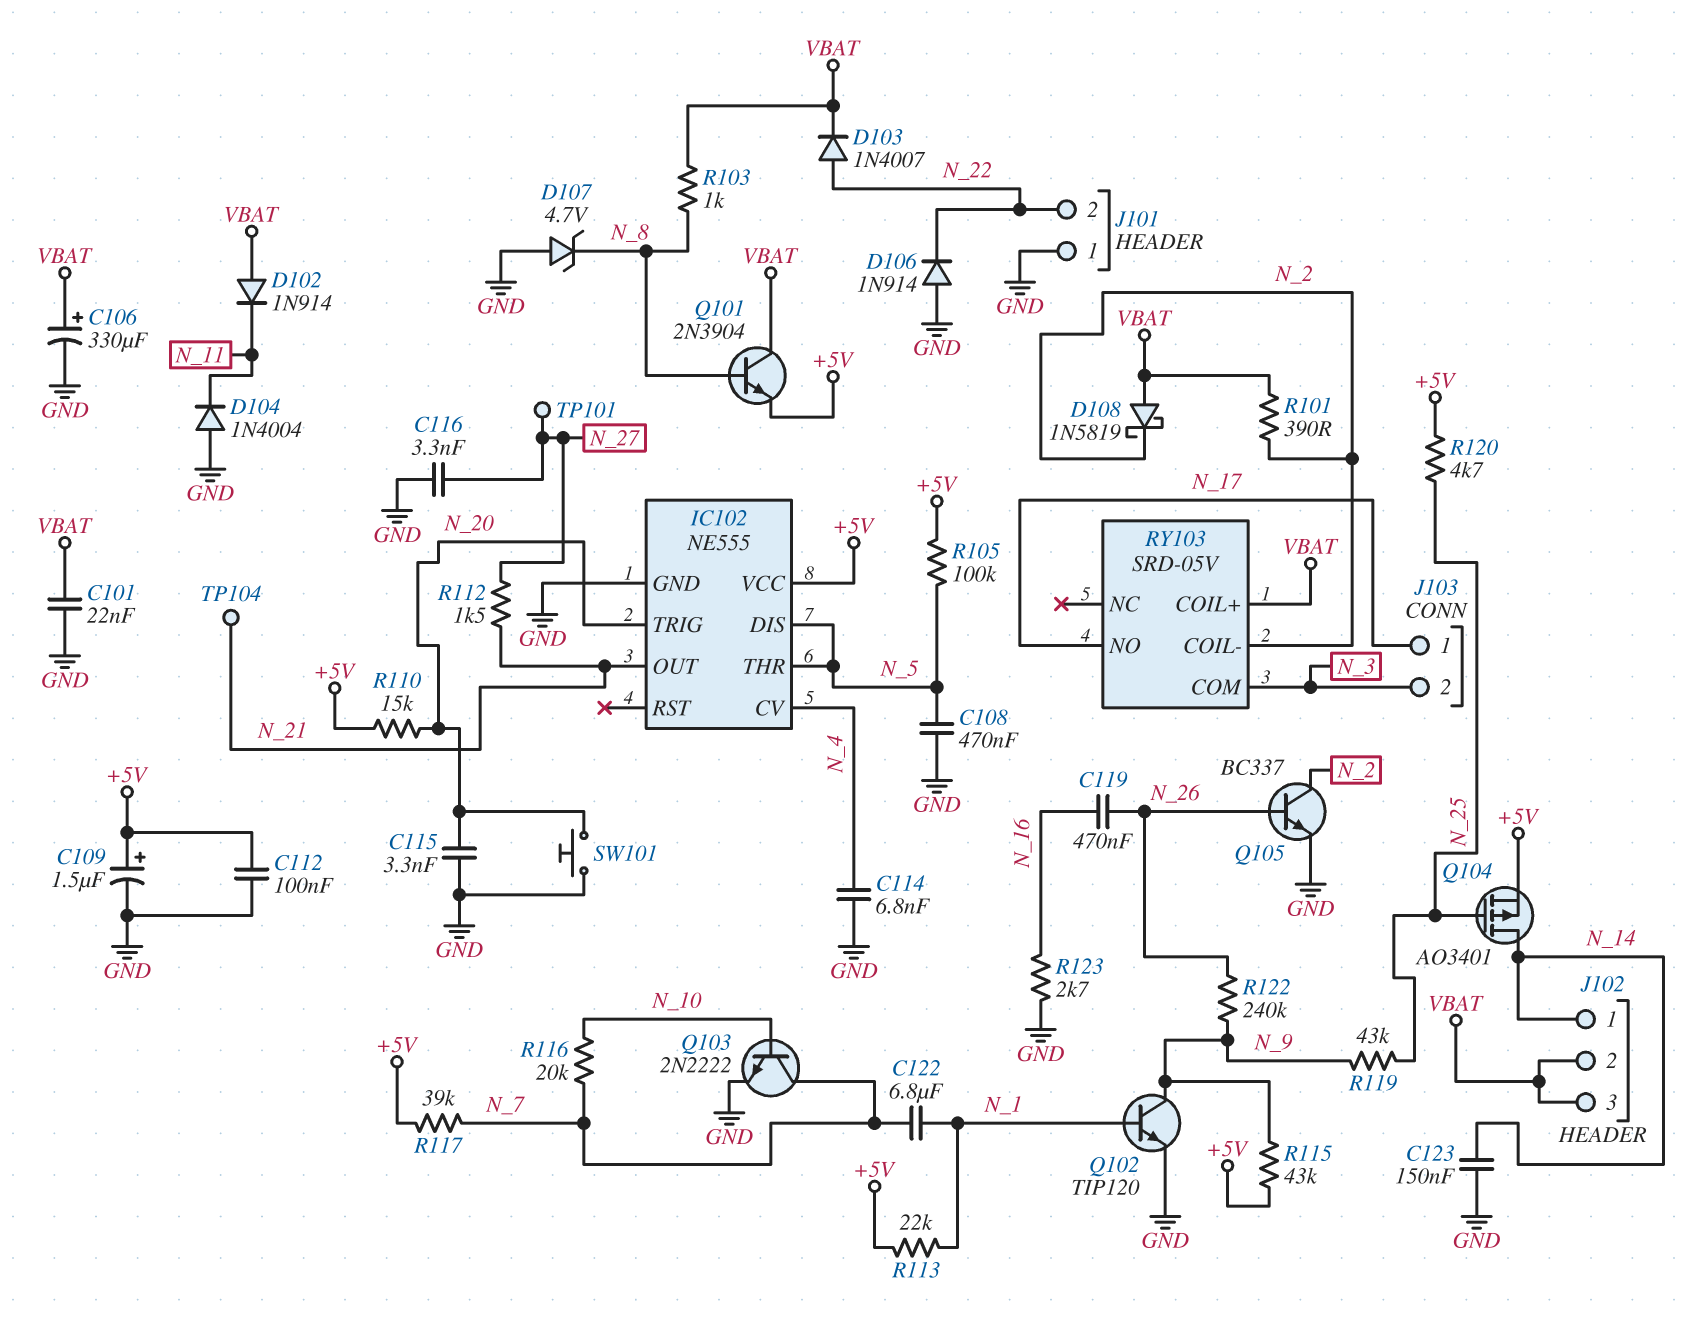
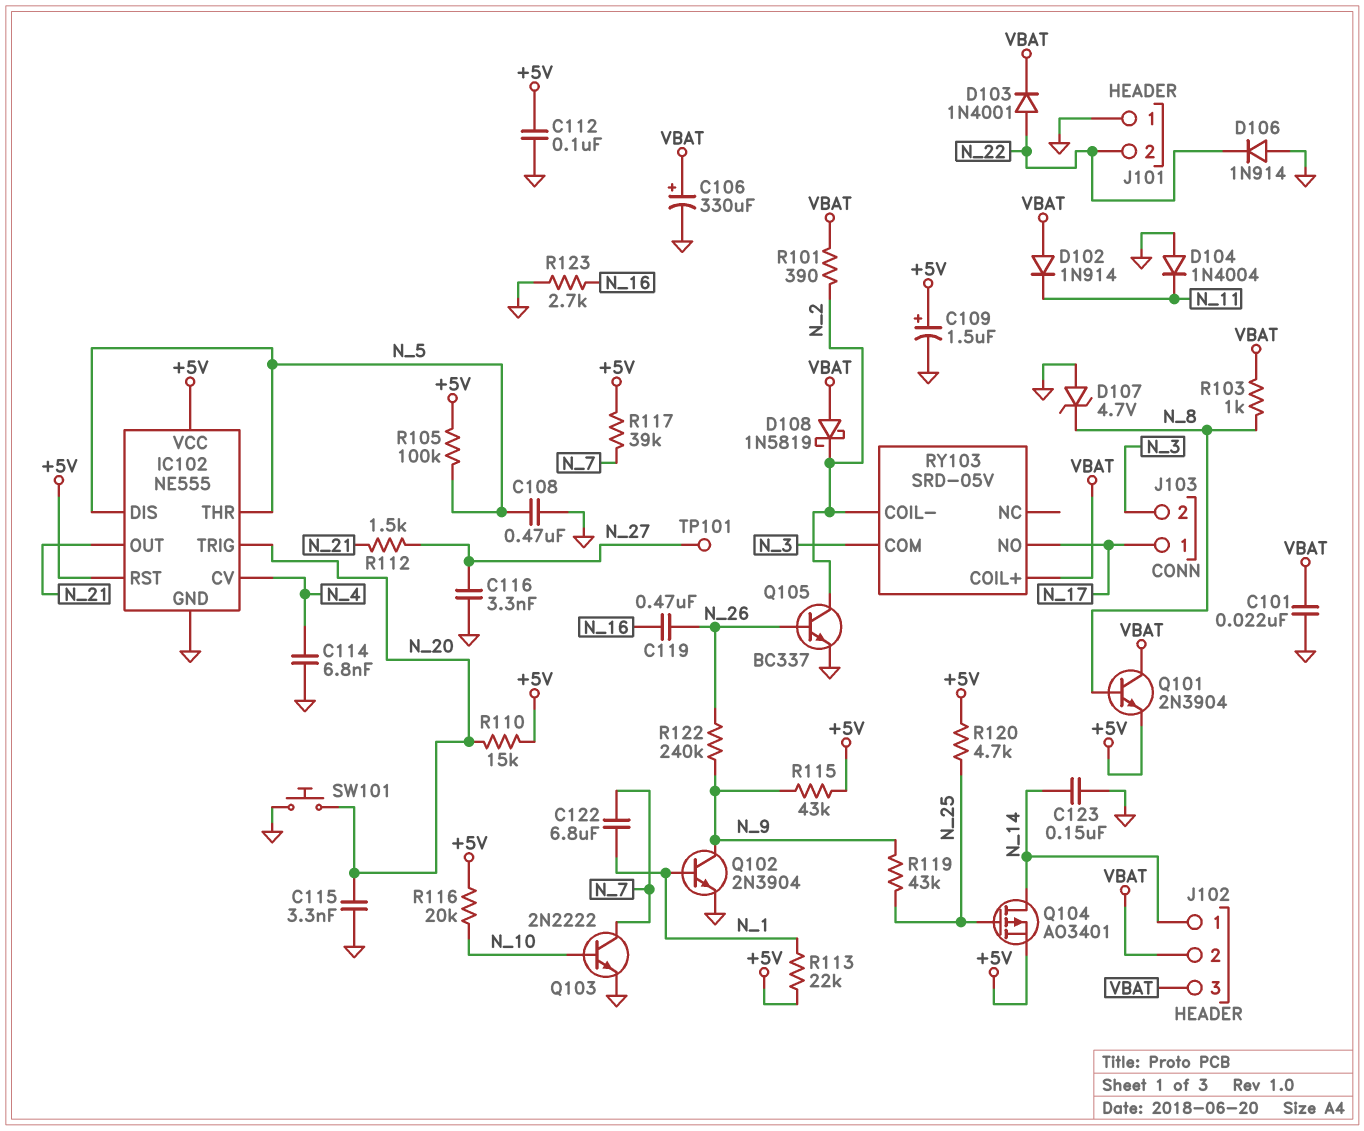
D103: diode 1N4007 (A N_22, K VBAT) -> diode 1N4001 (A N_22, K VBAT)
IC102 pin RST: none -> +5V
Q102: NPN TIP120 (B N_1, C N_9, E GND) -> NPN 2N3904 (B N_1, C N_9, E GND)
R116: 20k (N_7, N_10) -> 20k (+5V, N_10)
TP104: test point (N_21) -> none

